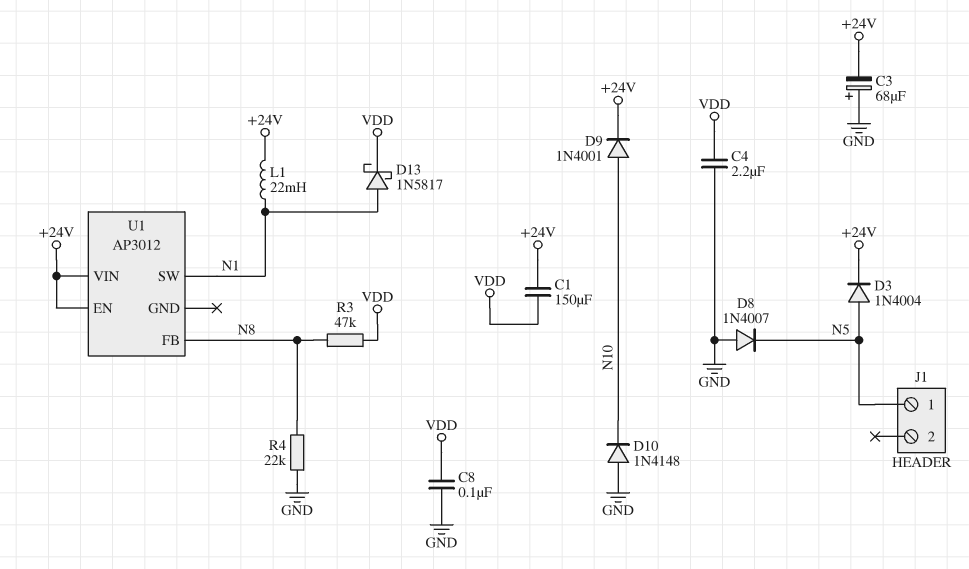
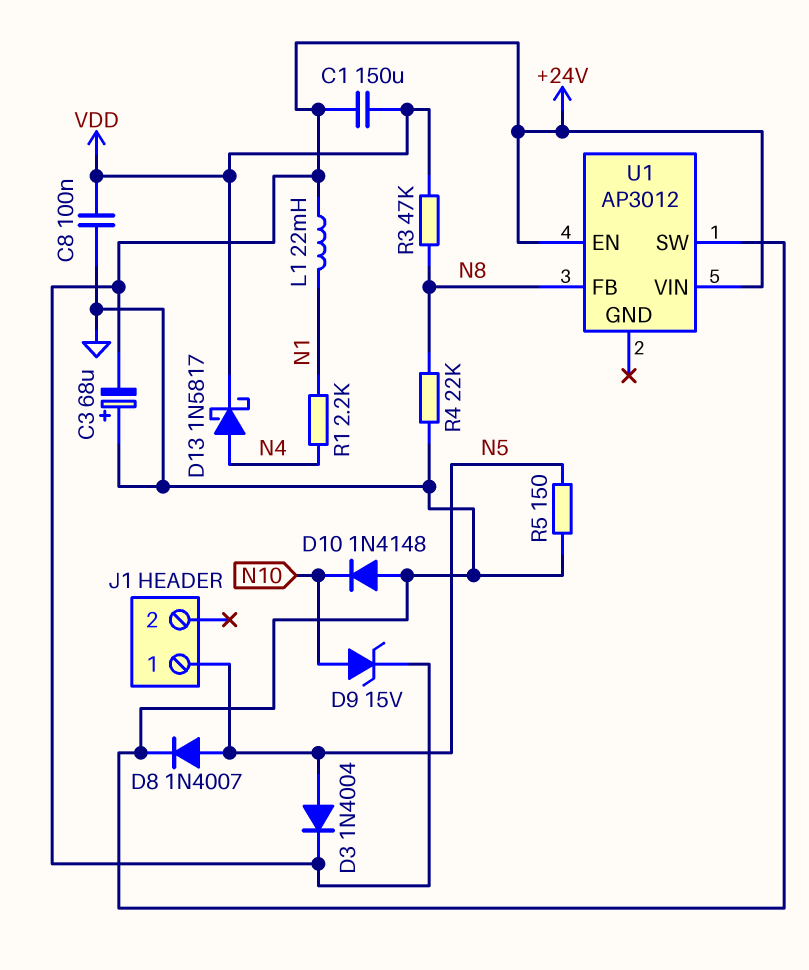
C4: 2.2uF (GND, VDD) -> none
D8: diode 1N4007 (A GND, K N5) -> diode 1N4007 (A N5, K GND)
D9: diode 1N4001 (A N10, K +24V) -> zener 15V (A N10, K +24V)
D13: schottky 1N5817 (A N1, K VDD) -> schottky 1N5817 (A N4, K VDD)
R1: none -> 2.2k (N1, N4)
R5: none -> 150 (GND, N5)
U1 pin SW: N1 -> GND

